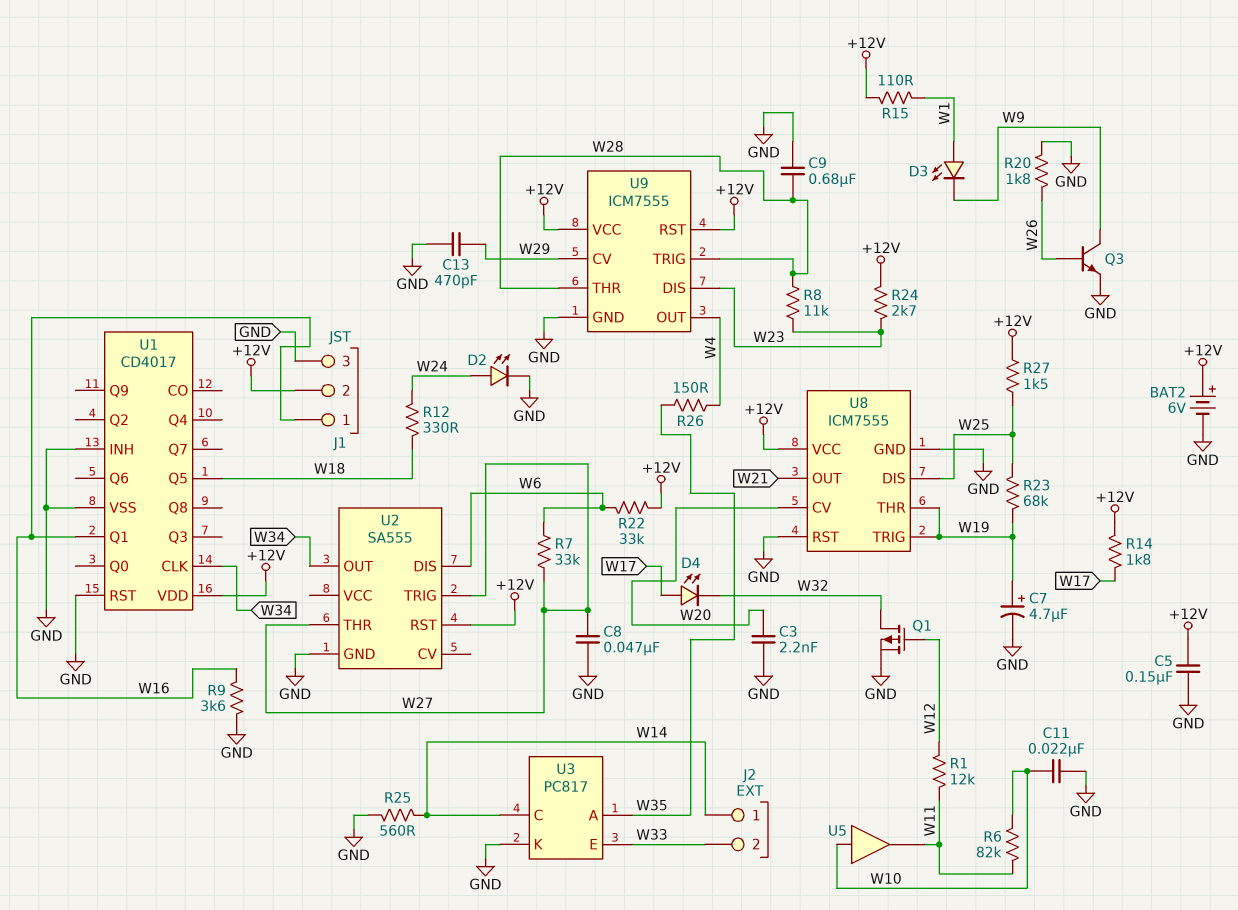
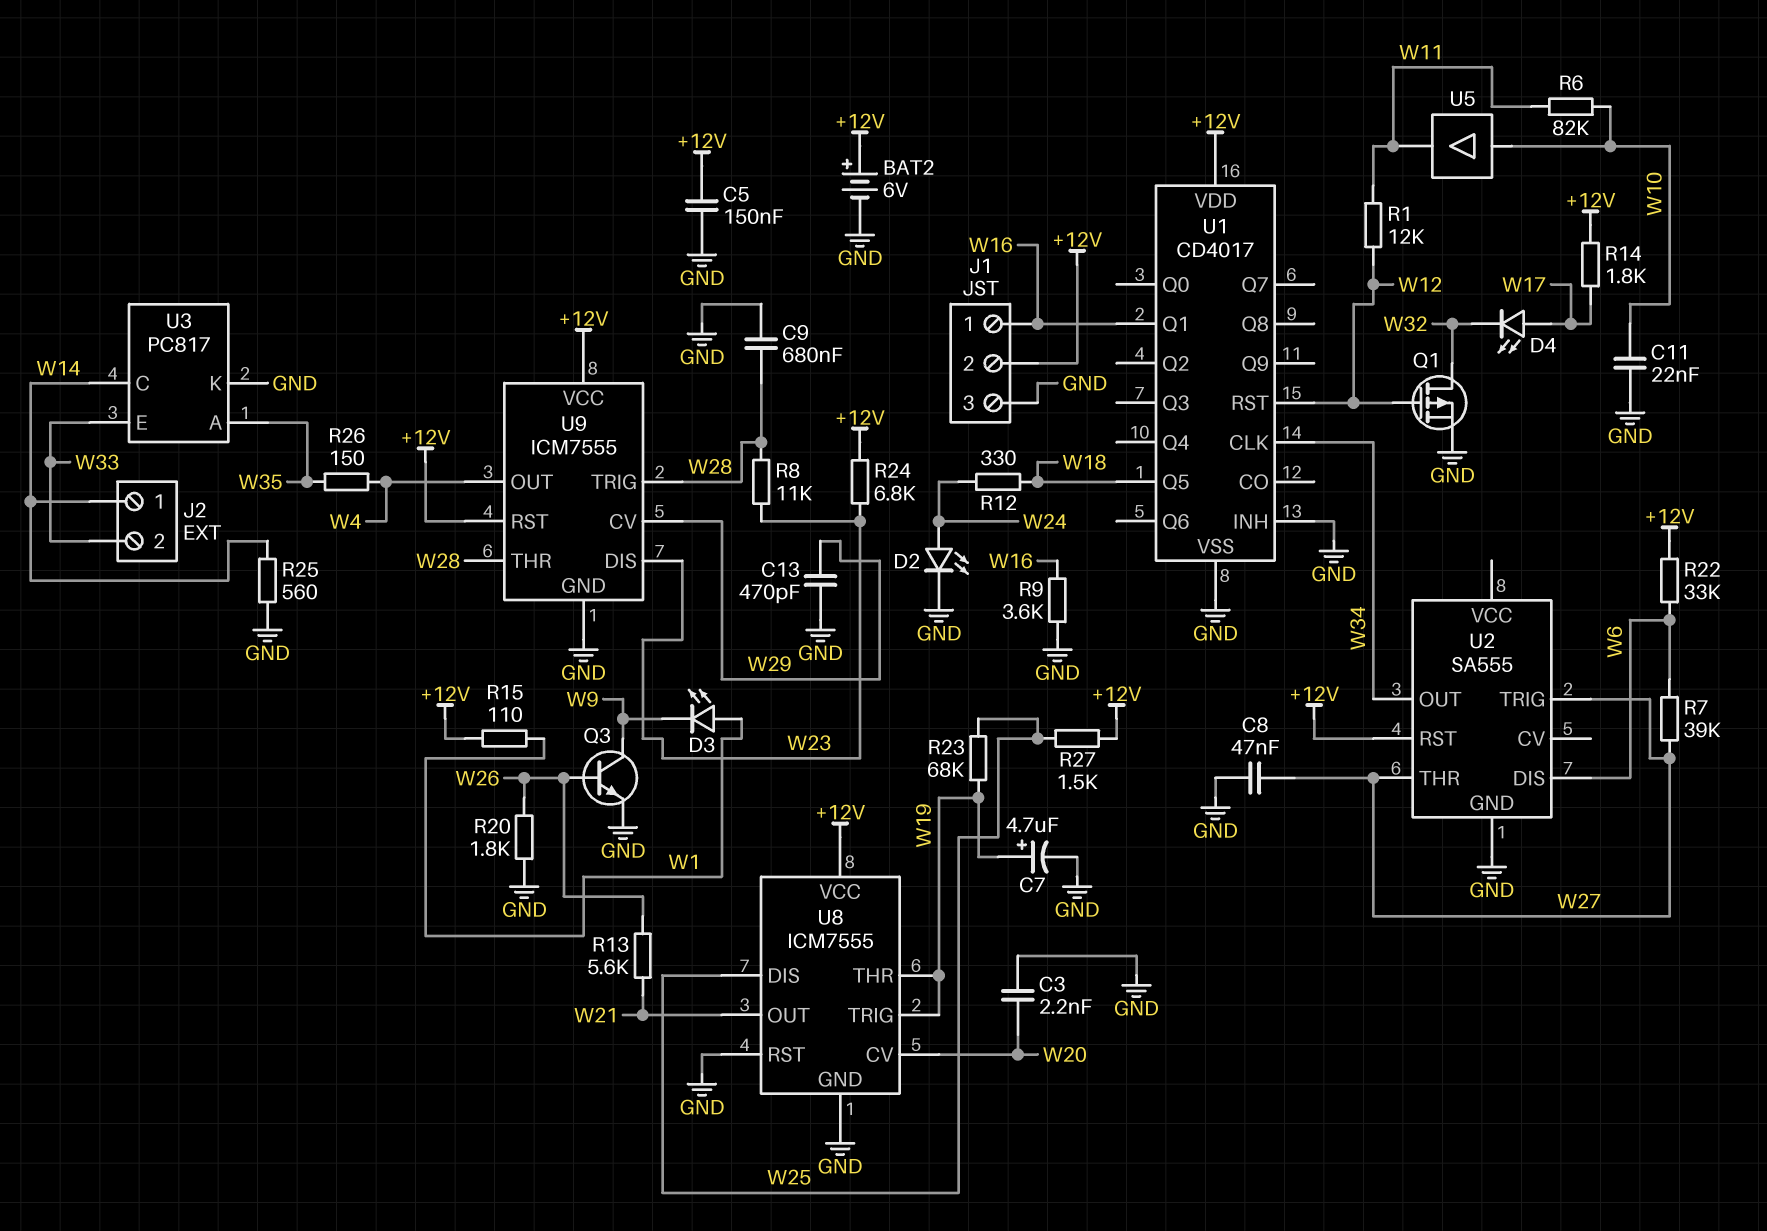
R7: 33k (W6, W27) -> 39k (W6, W27)
R13: none -> 5.6k (W21, W26)
R24: 2.7k (+12V, W23) -> 6.8k (+12V, W23)
U1 pin RST: GND -> W12

